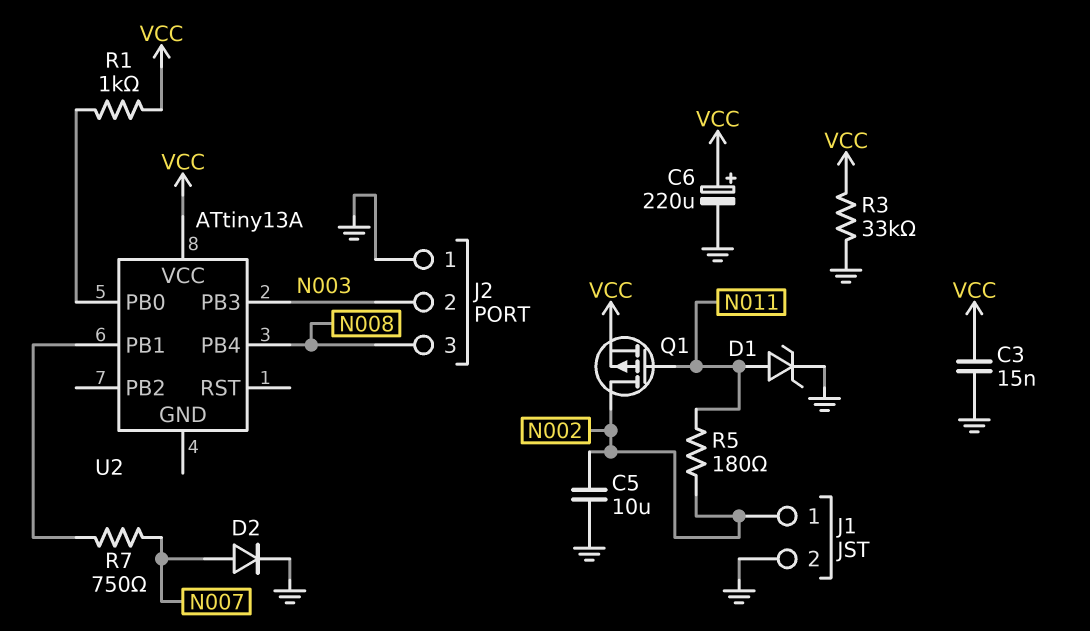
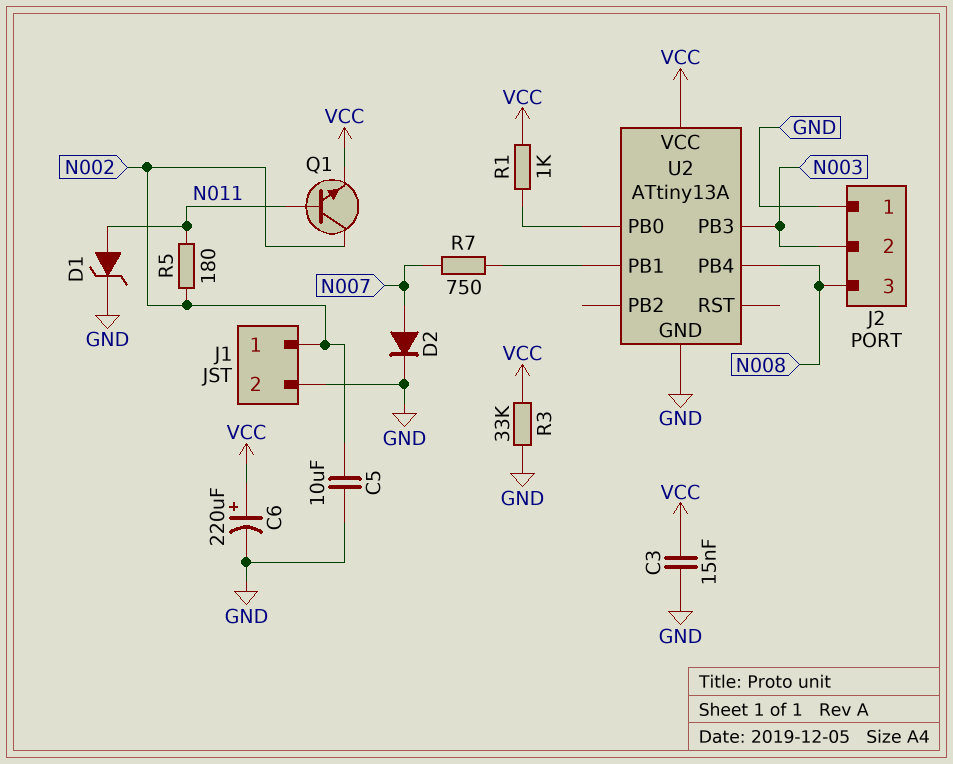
Q1: PMOS (G N011, D N002, S VCC) -> NPN (B N011, C N002, E VCC)
U2 pin GND: none -> GND

